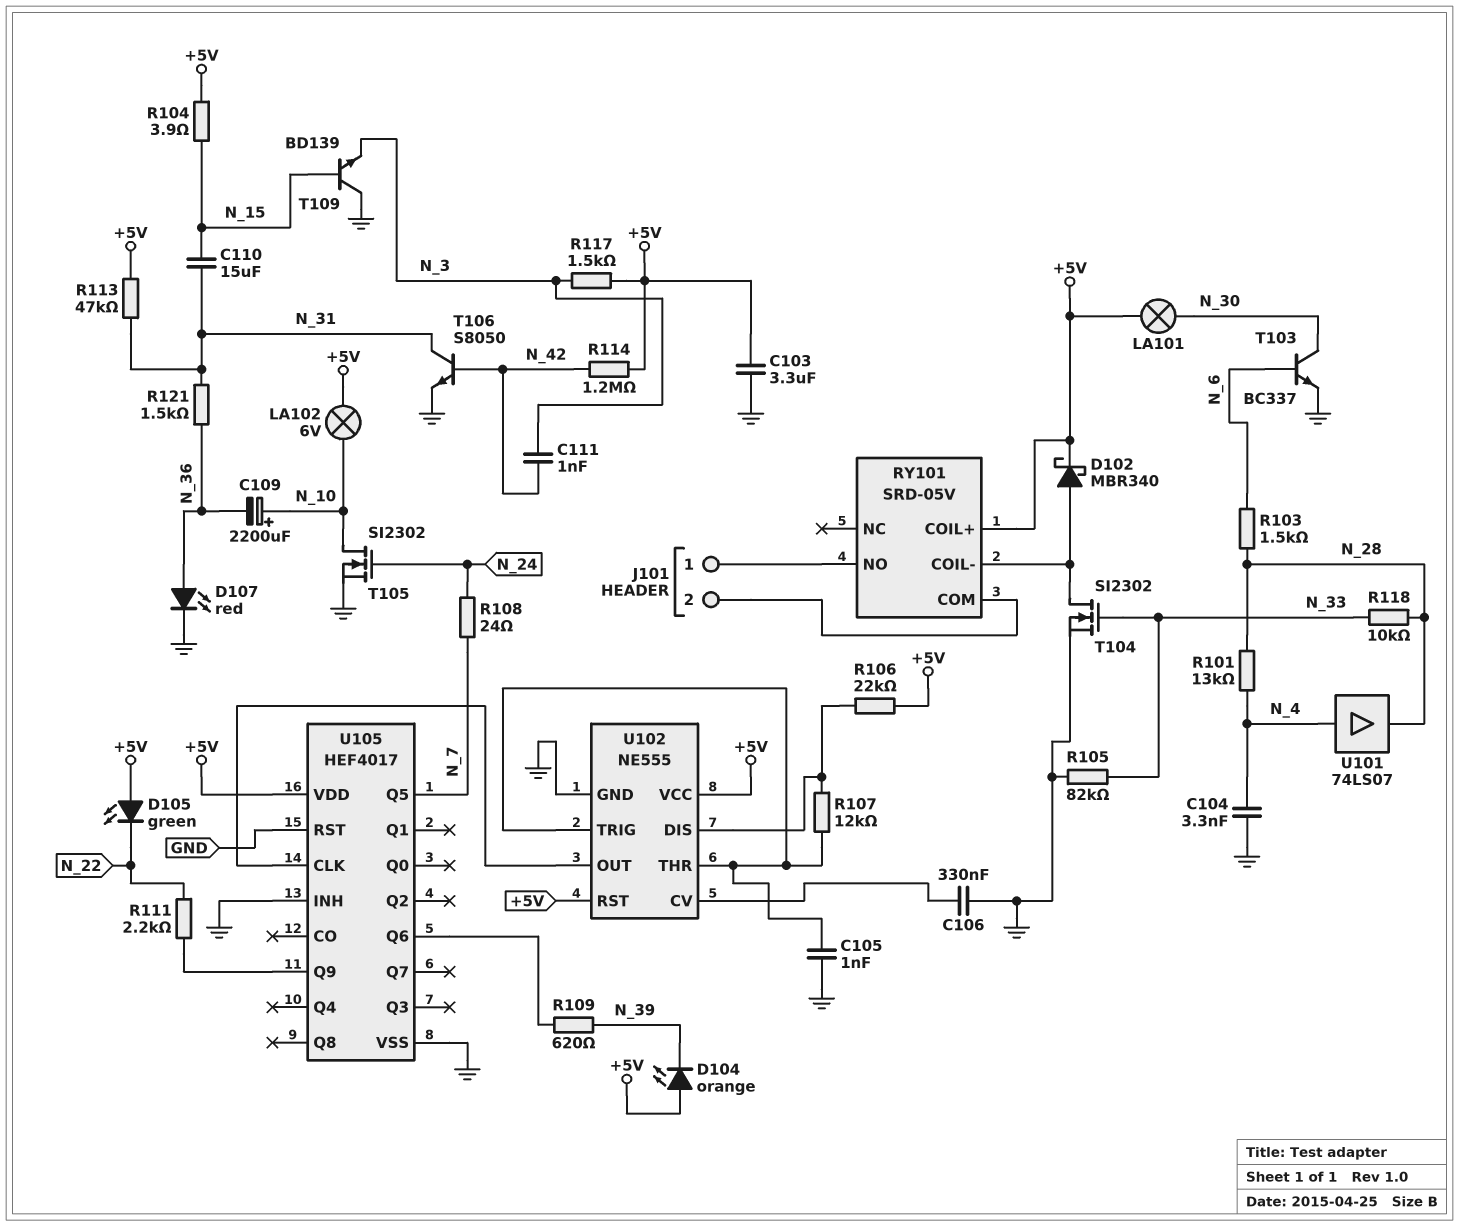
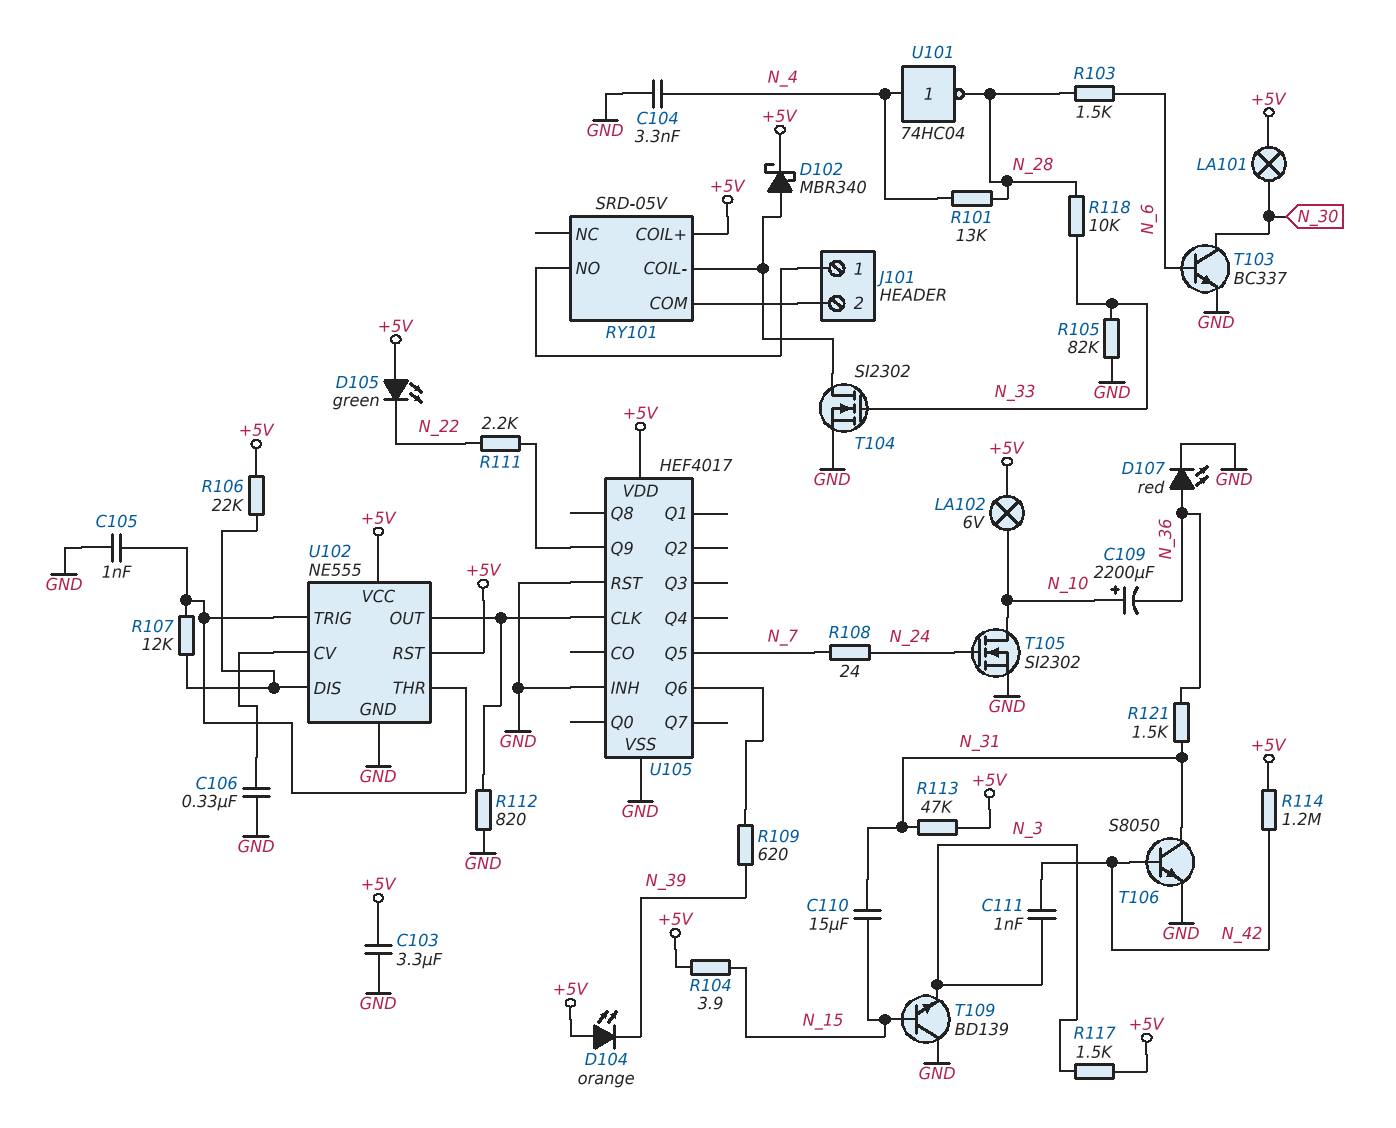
R112: none -> 820 (GND, U102/OUT)
U101: buffer 74LS07 (in N_4, out N_28) -> NOT 74HC04 (in N_4, out N_28)

